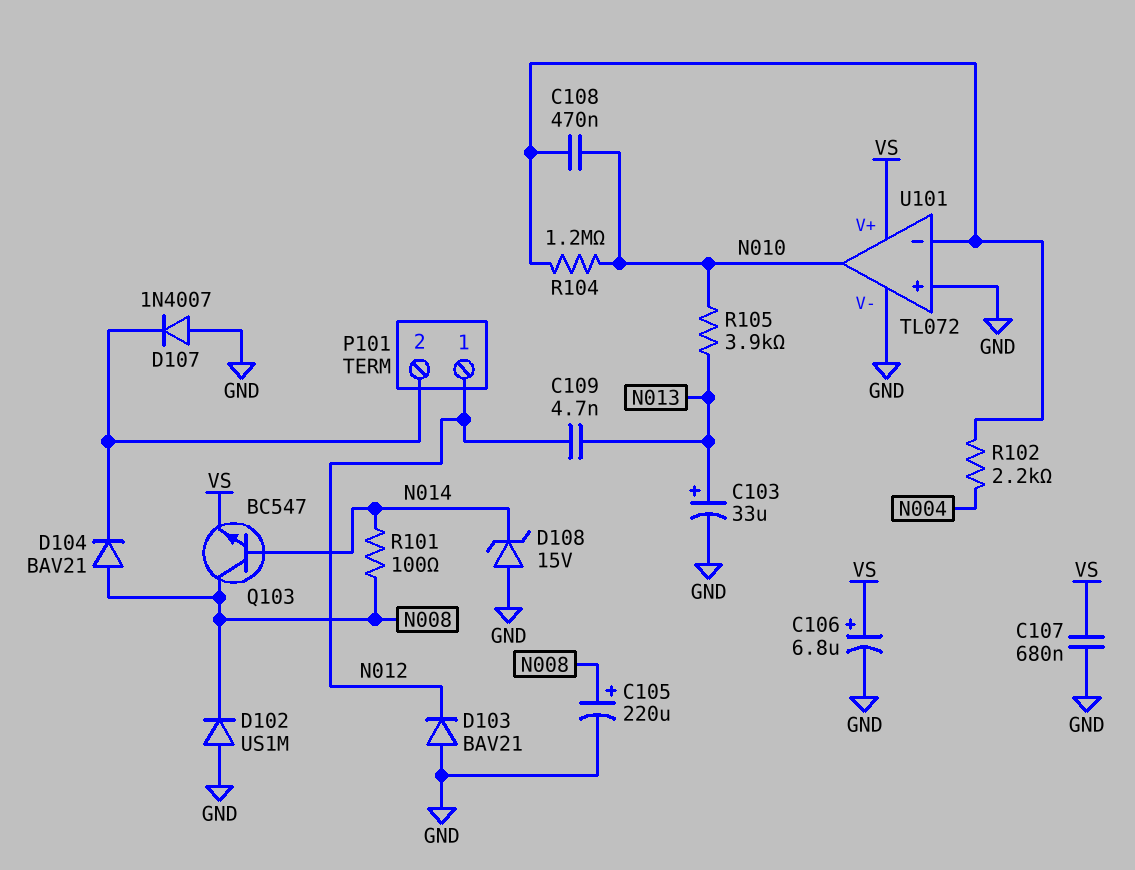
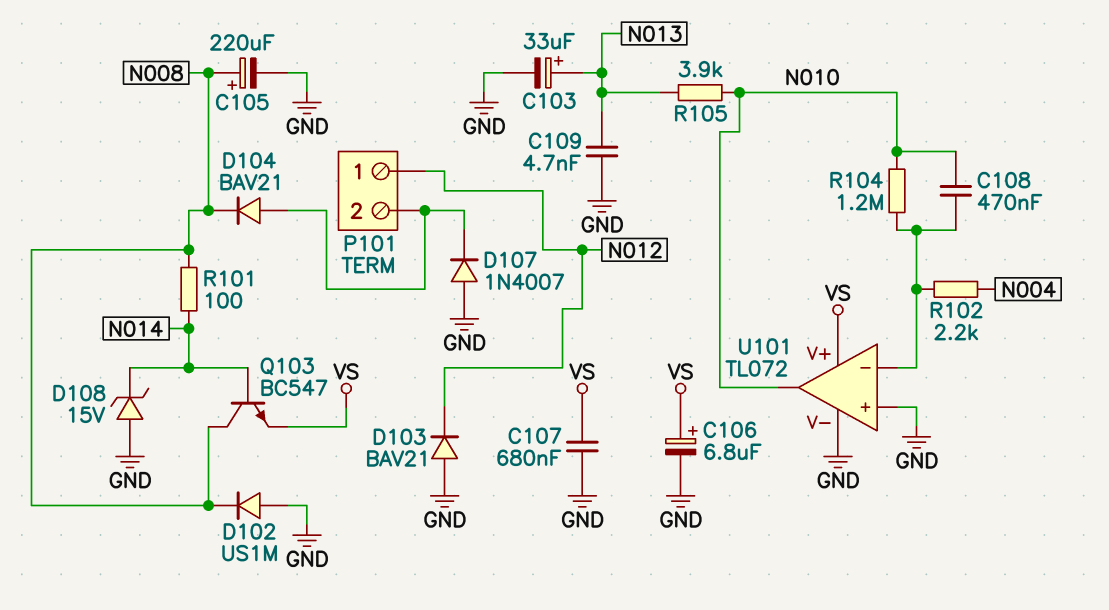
C109: 4.7nF (N012, N013) -> 4.7nF (GND, N013)
D104: diode BAV21 (A N008, K P101/2) -> diode BAV21 (A P101/2, K N008)

